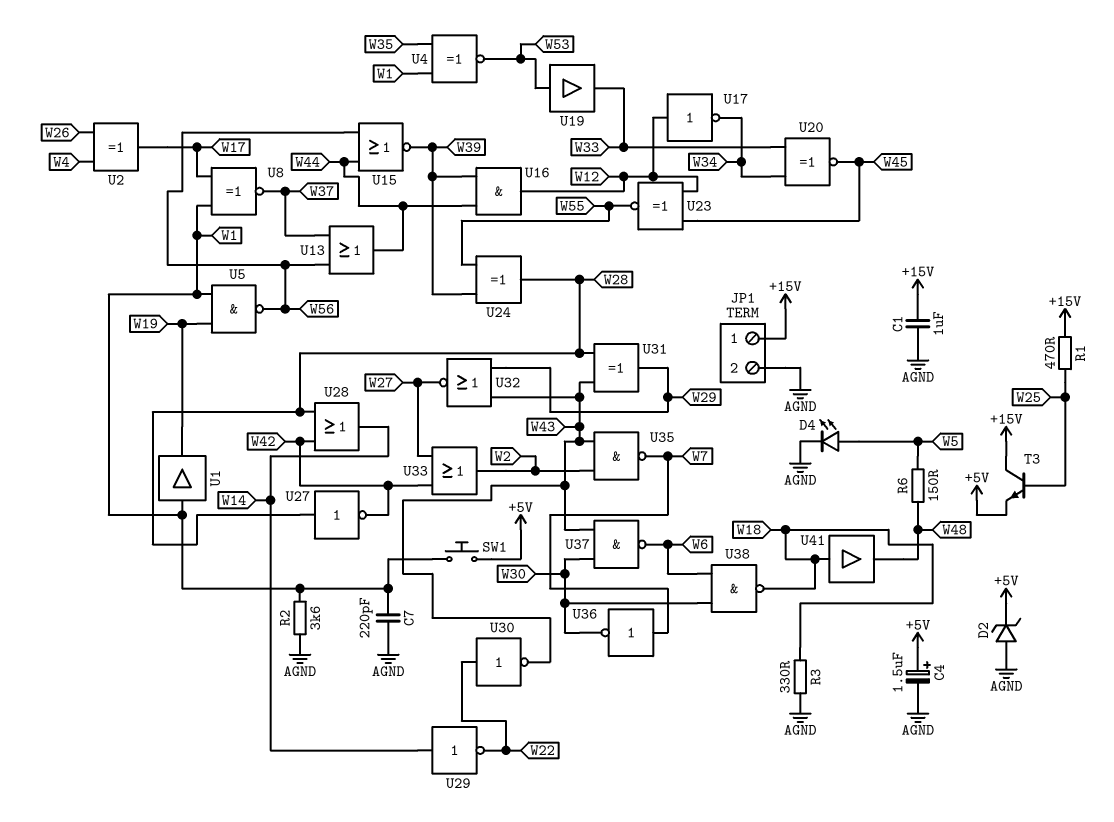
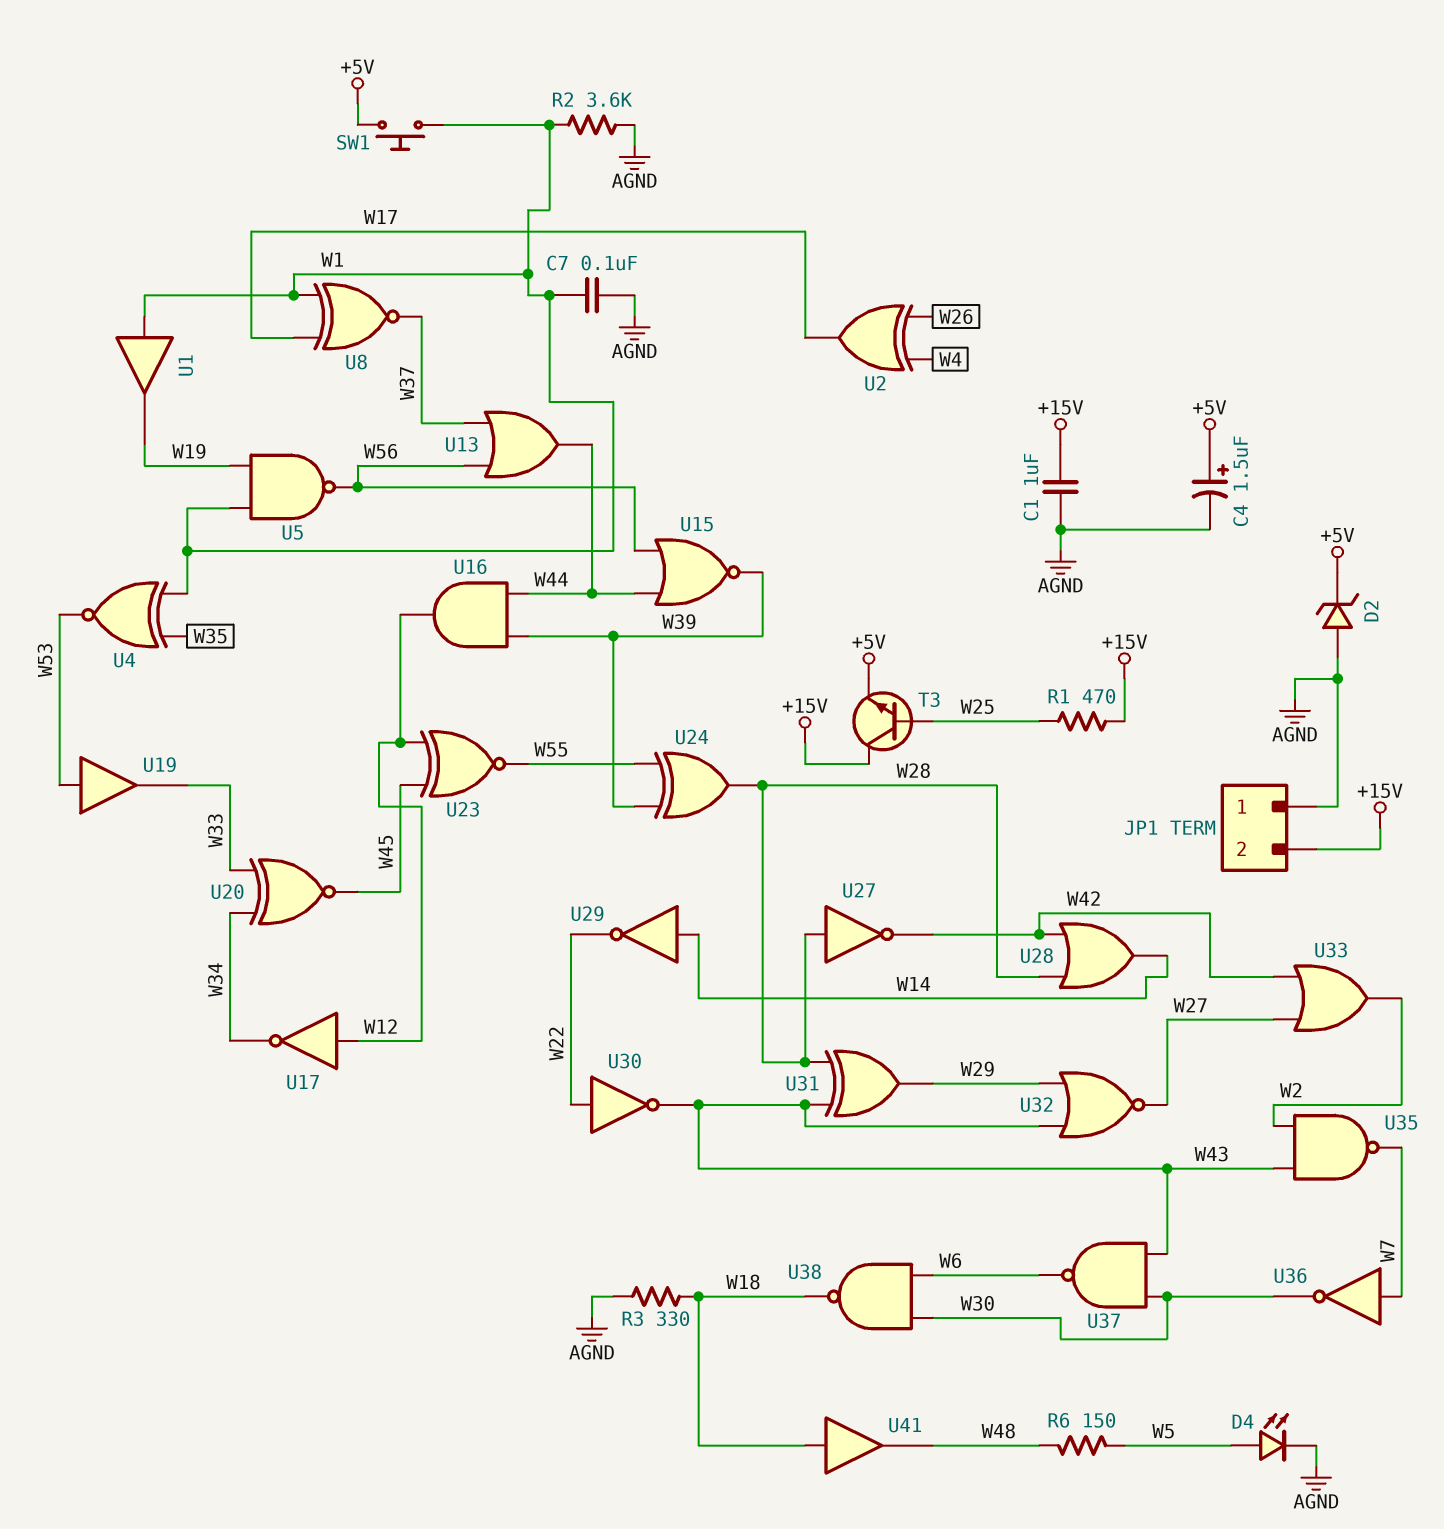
C7: 220pF (AGND, W1) -> 100nF (AGND, W1)
JP1 pin 1: +15V -> AGND
JP1 pin 2: AGND -> +15V

